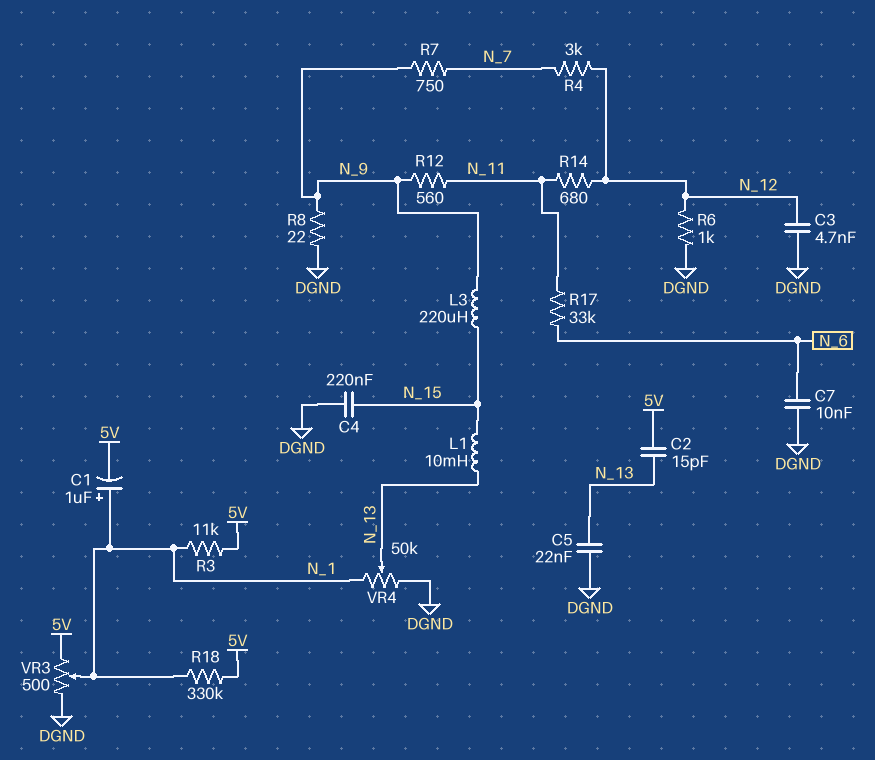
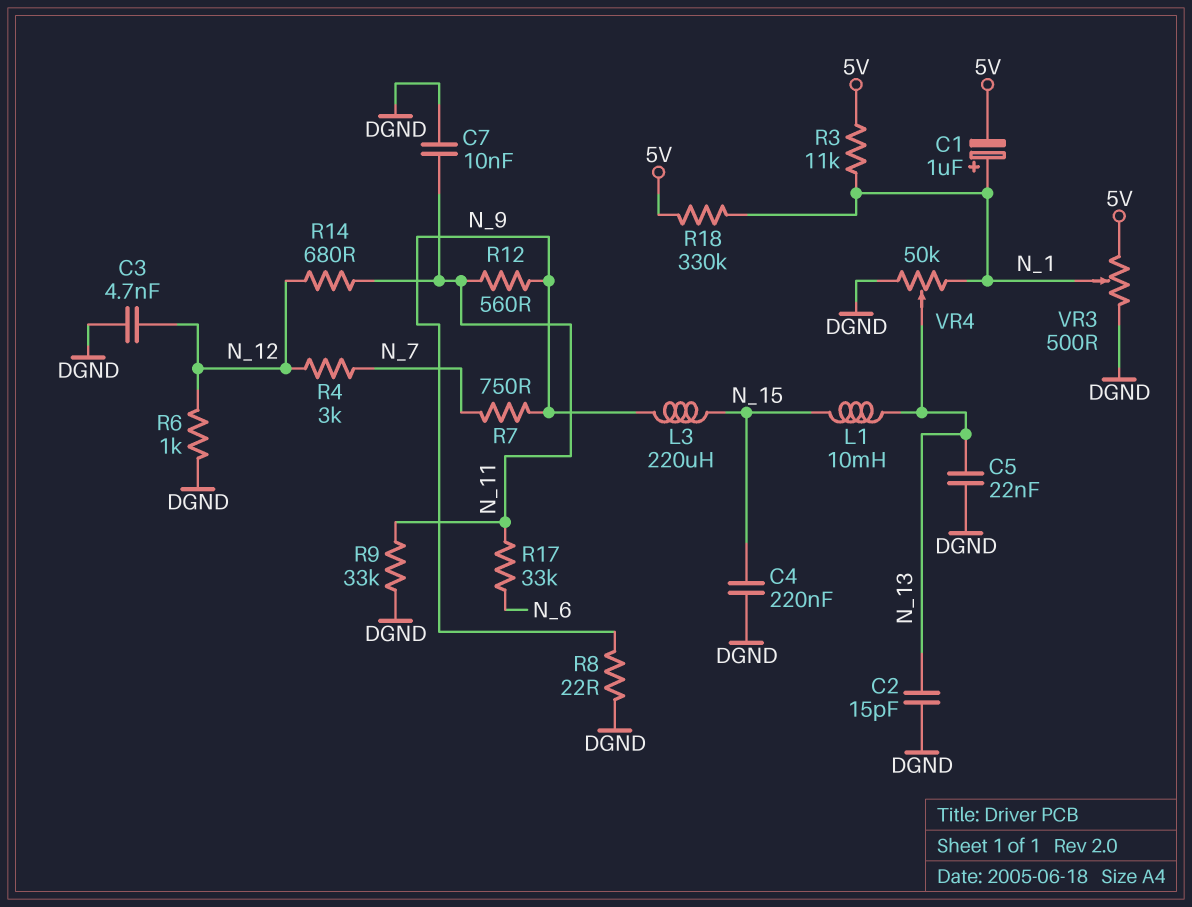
C2: 15pF (5V, N_13) -> 15pF (DGND, N_13)
C7: 10nF (DGND, N_6) -> 10nF (DGND, N_11)
R9: none -> 33k (DGND, N_11)

